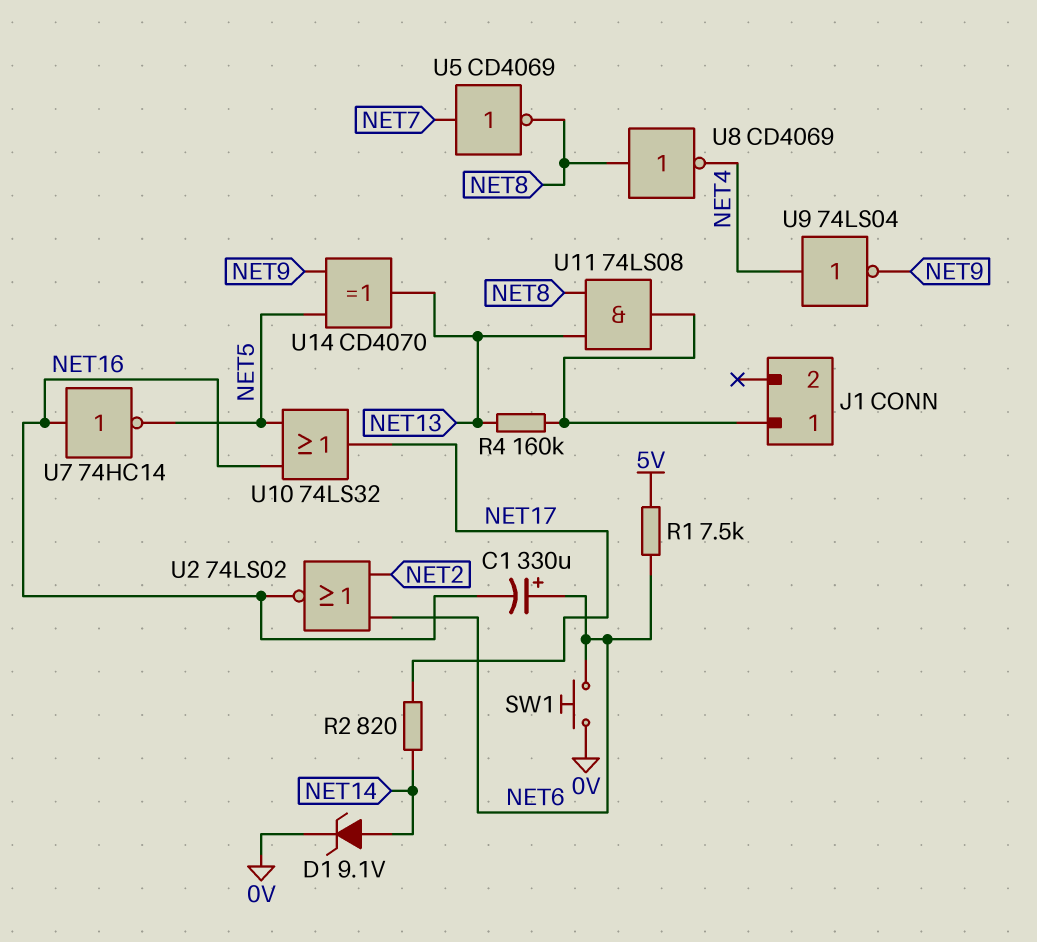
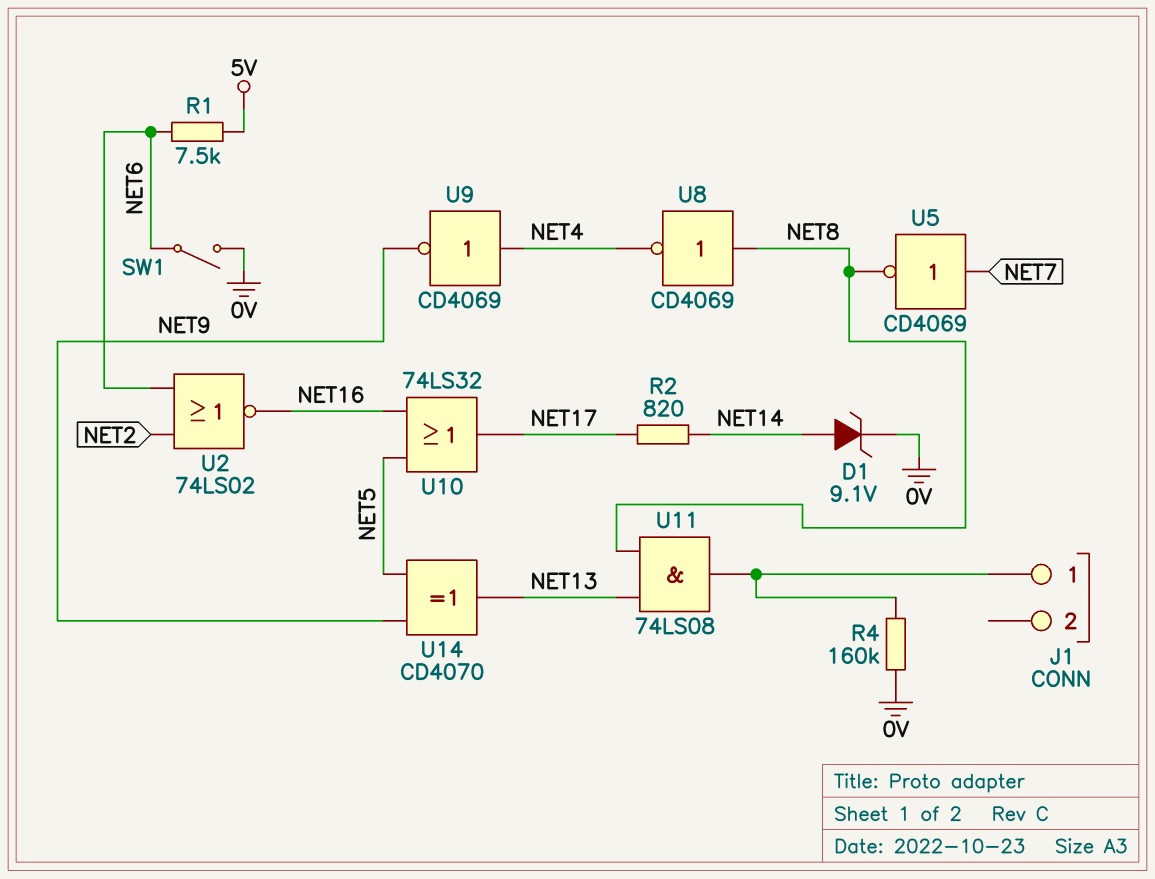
C1: 330uF (plus NET6, minus NET16) -> none
R4: 160k (J1/1, NET13) -> 160k (0V, J1/1)
SW1: button (0V, NET6) -> switch (0V, NET6)
U7: NOT 74HC14 (in NET16, out NET5) -> none
U9: NOT 74LS04 (in NET4, out NET9) -> NOT CD4069 (in NET4, out NET9)

